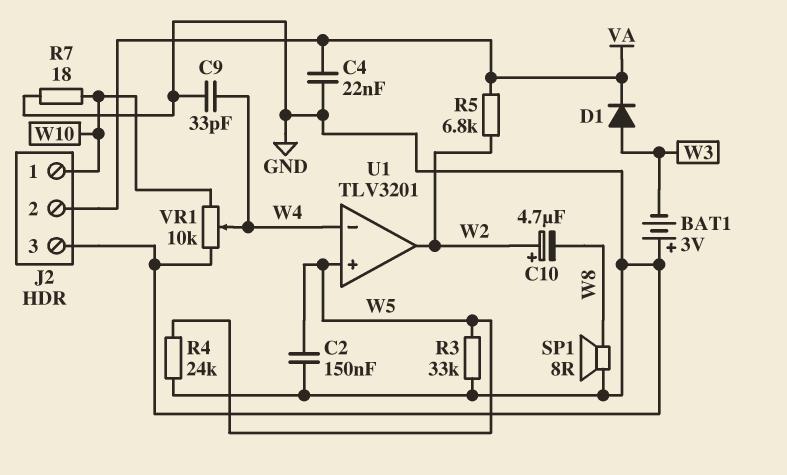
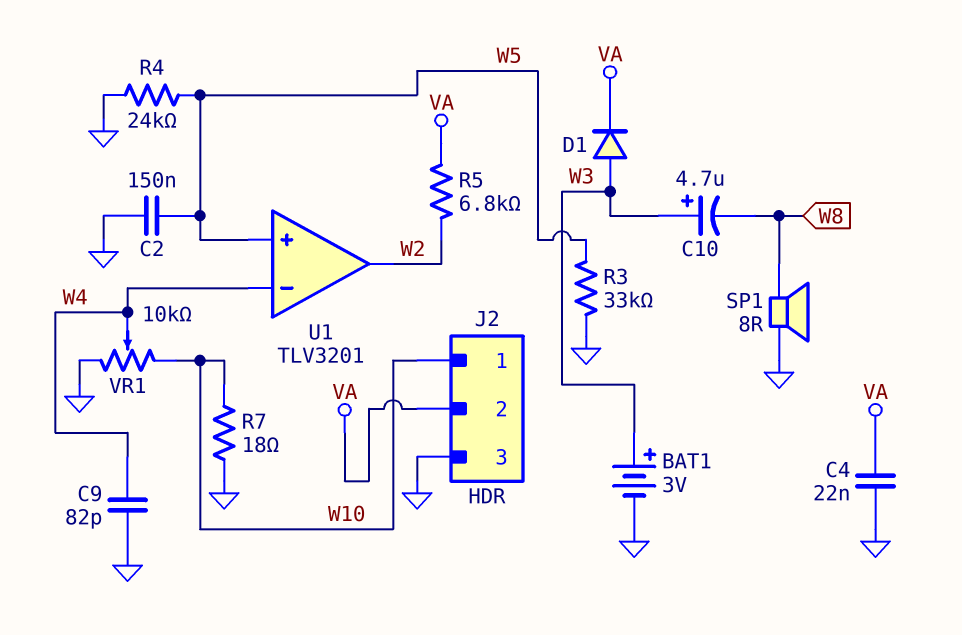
BAT1: 3V (plus GND, minus W3) -> 3V (plus W3, minus GND)
C9: 33pF (GND, W4) -> 82pF (GND, W4)
C10: 4.7uF (plus W2, minus W8) -> 4.7uF (plus W3, minus W8)

